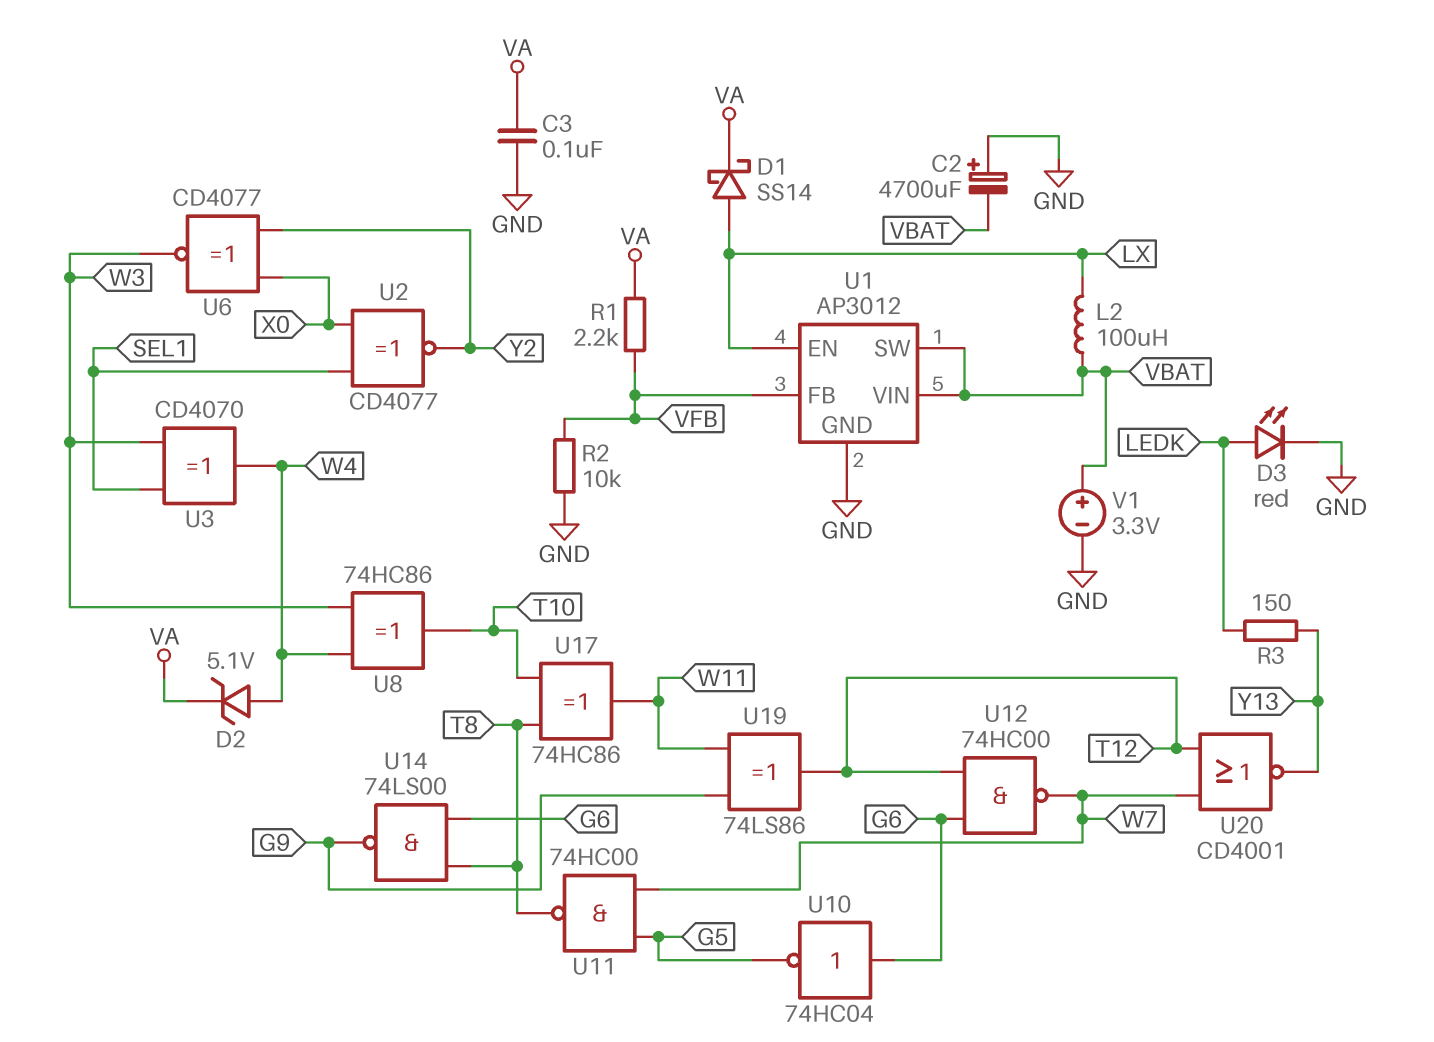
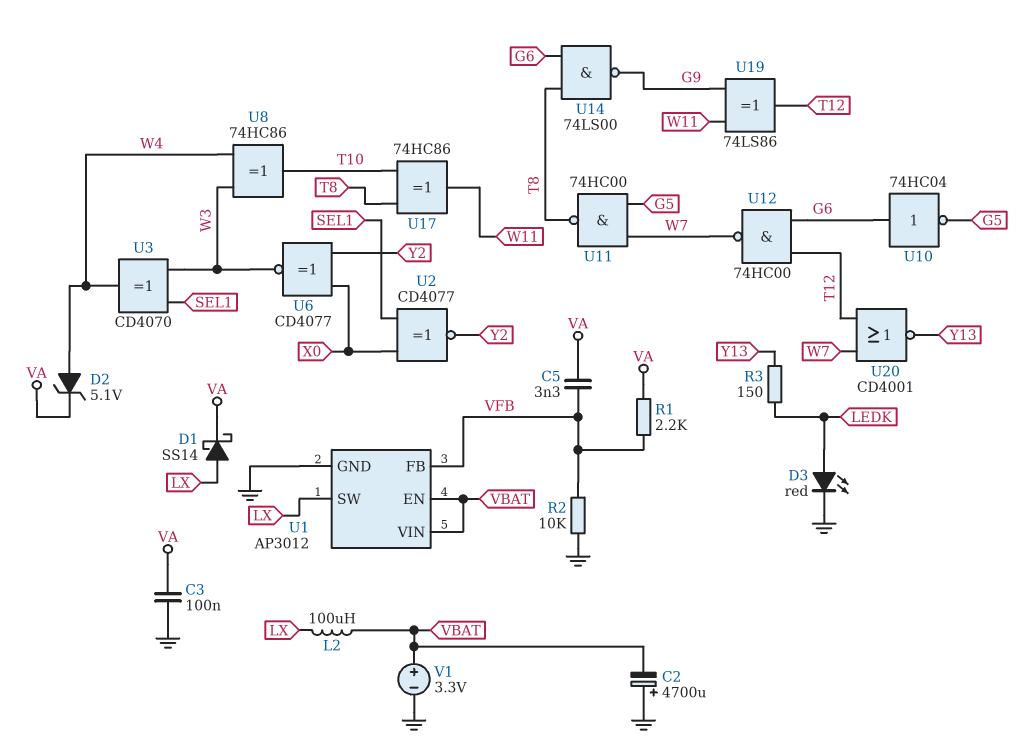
C5: none -> 3.3nF (VA, VFB)
U1 pin EN: LX -> VBAT
U1 pin SW: VBAT -> LX

